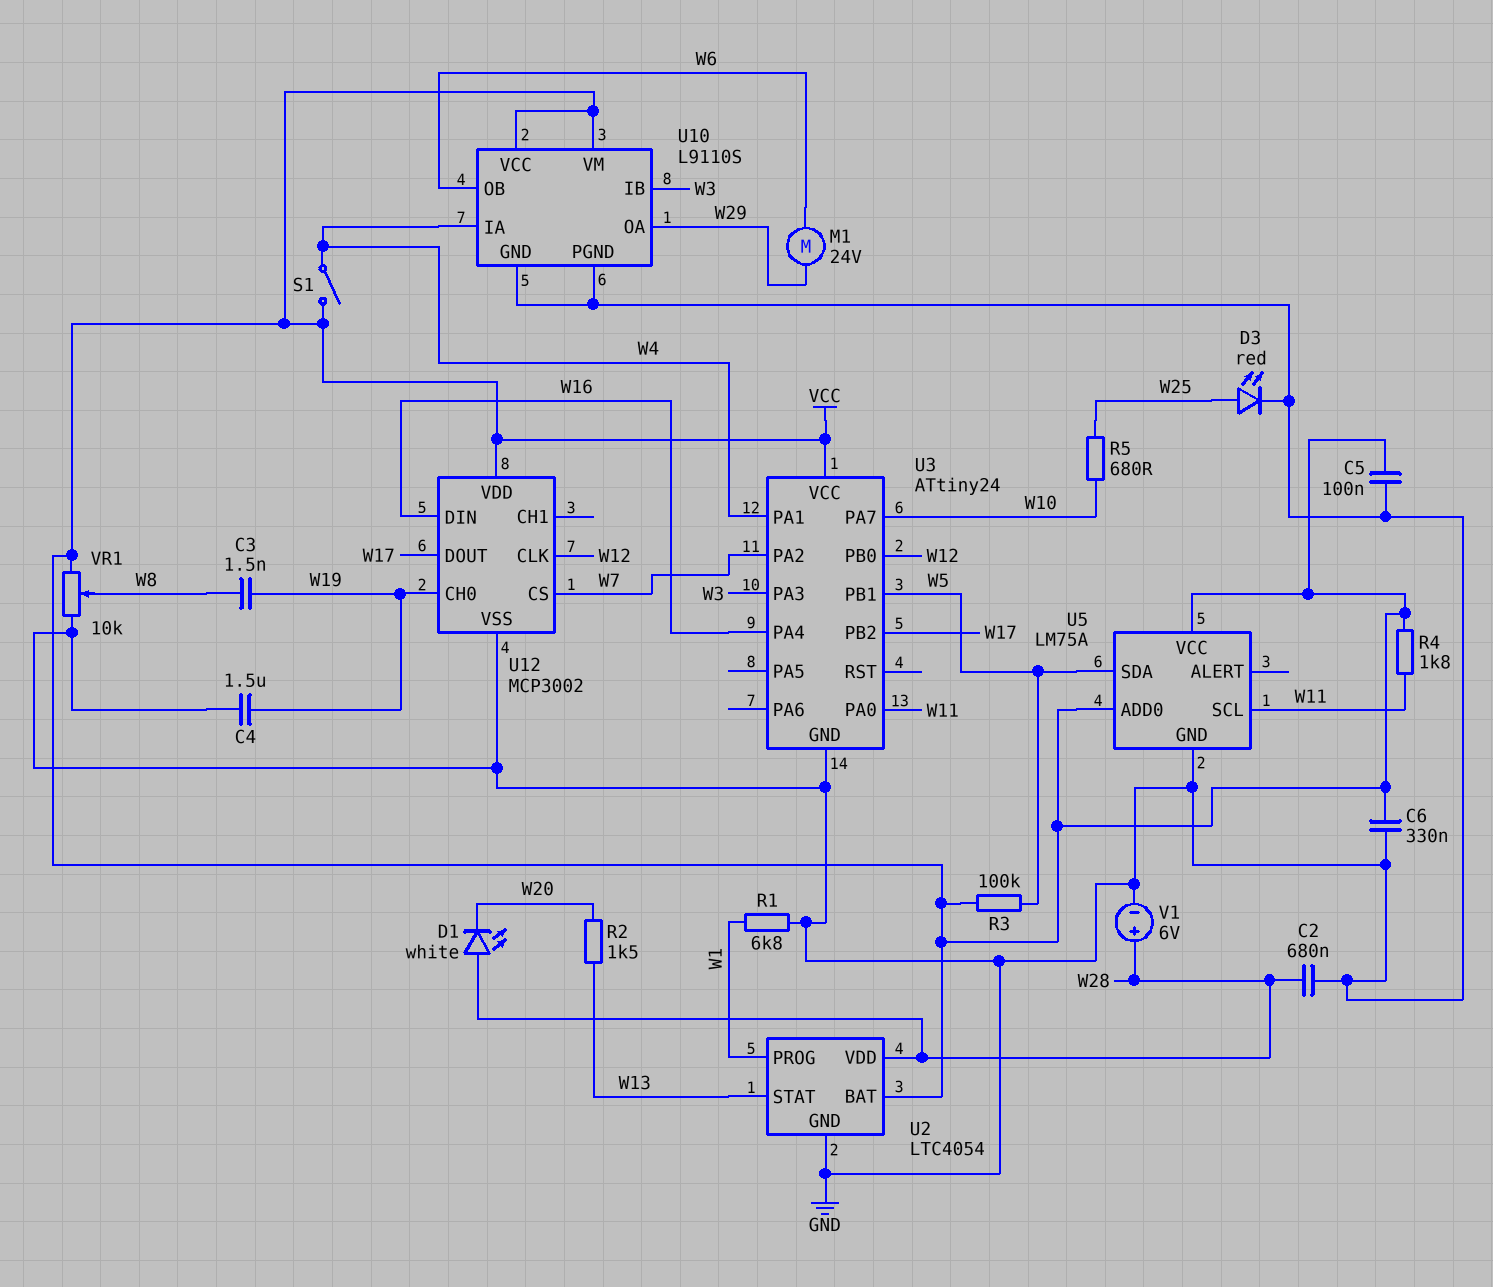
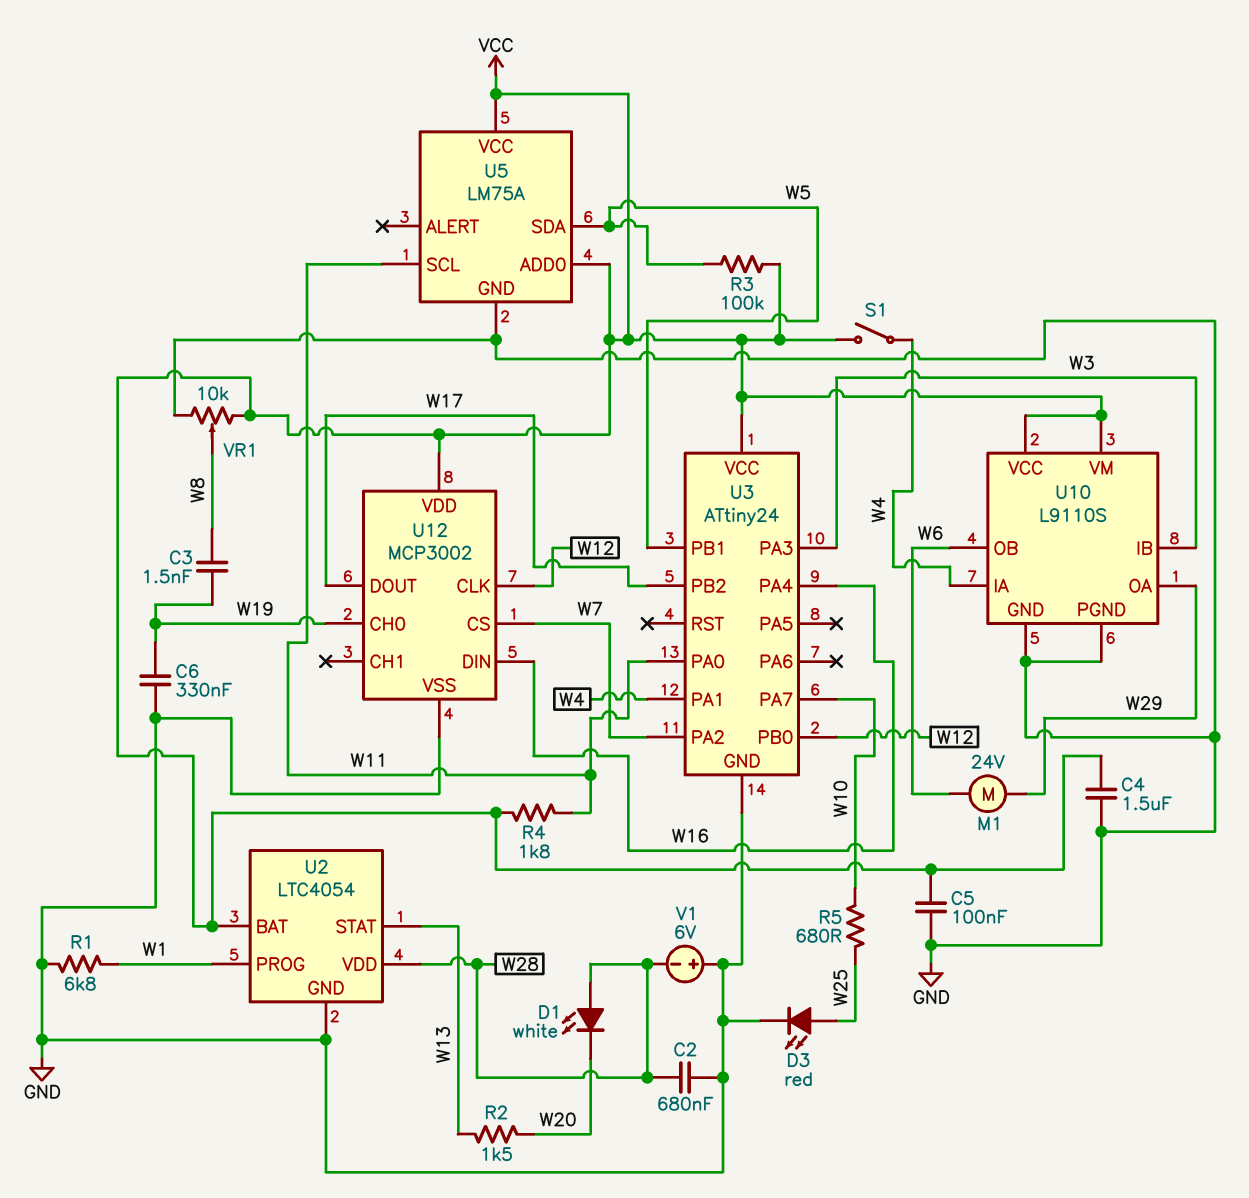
C4: 1.5uF (GND, W19) -> 1.5uF (GND, VCC)
C6: 330nF (GND, VCC) -> 330nF (GND, W19)
V1: 6V (plus W28, minus GND) -> 6V (plus GND, minus W28)

